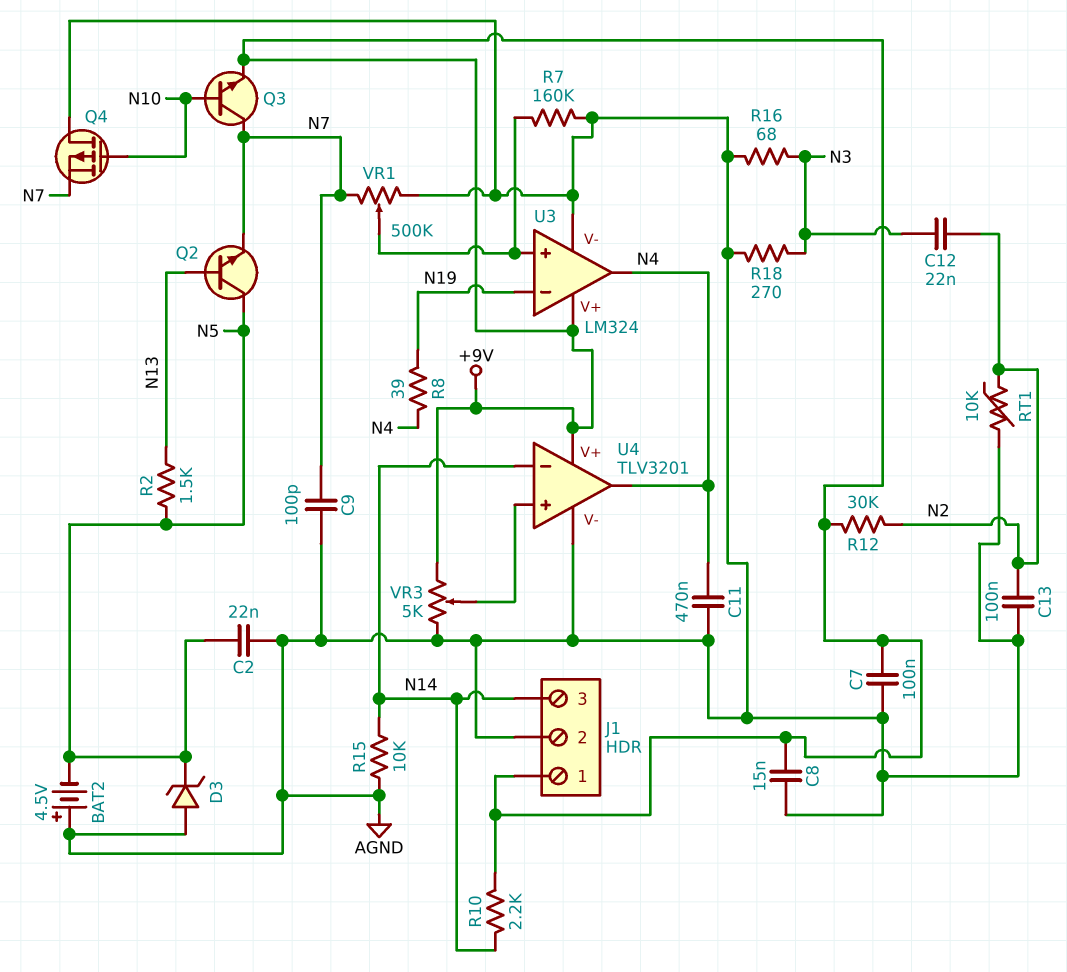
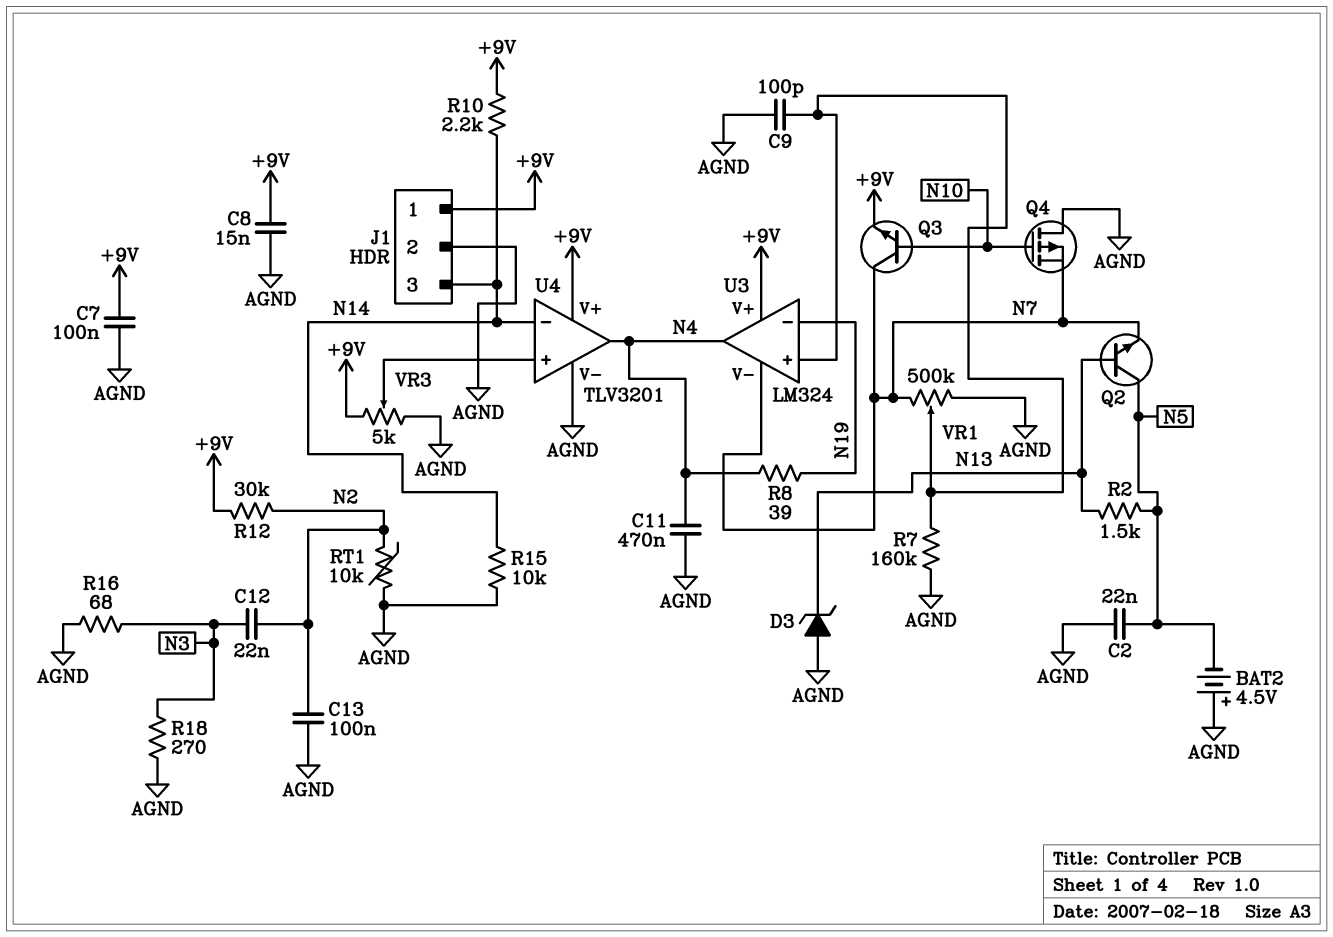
C9: 100pF (AGND, N7) -> 100pF (AGND, U3/in+)
D3: zener (A AGND, K N5) -> zener (A AGND, K N13)
U3 pin V-: AGND -> N7

